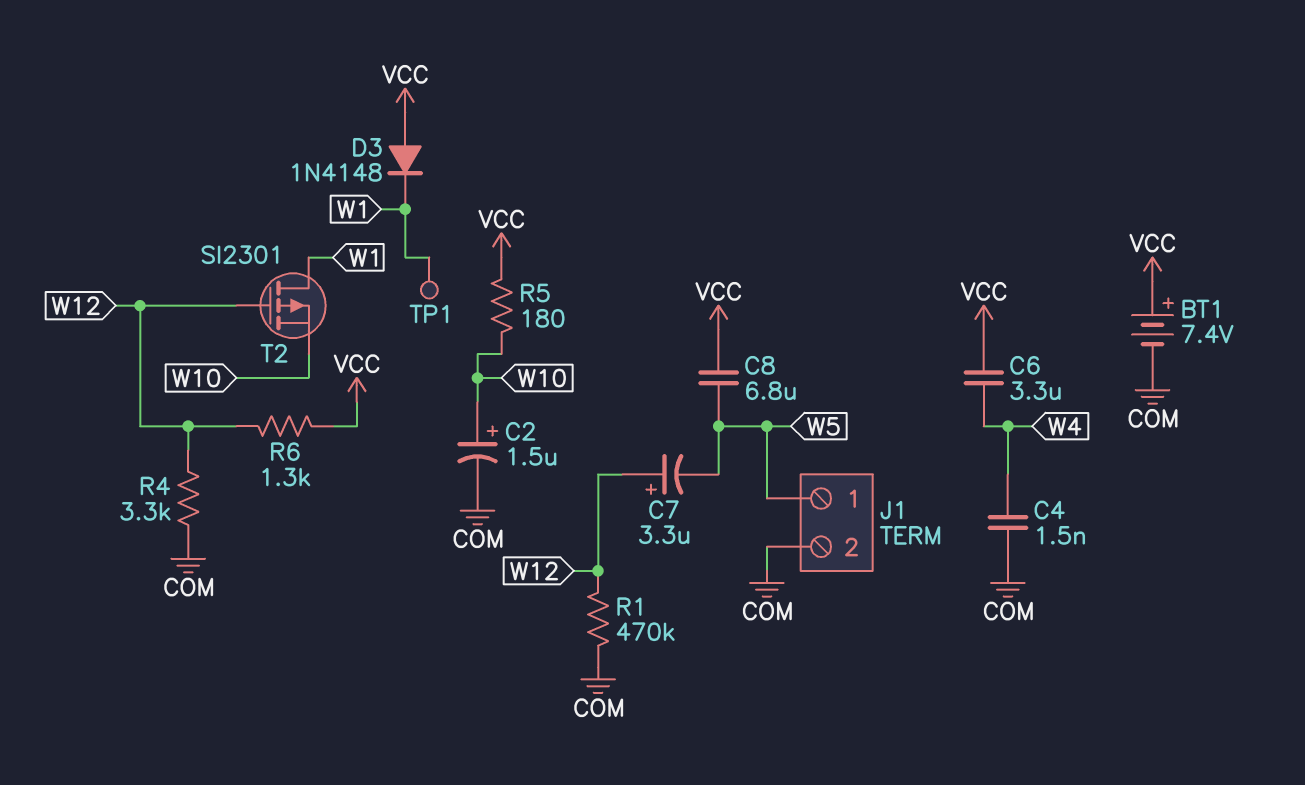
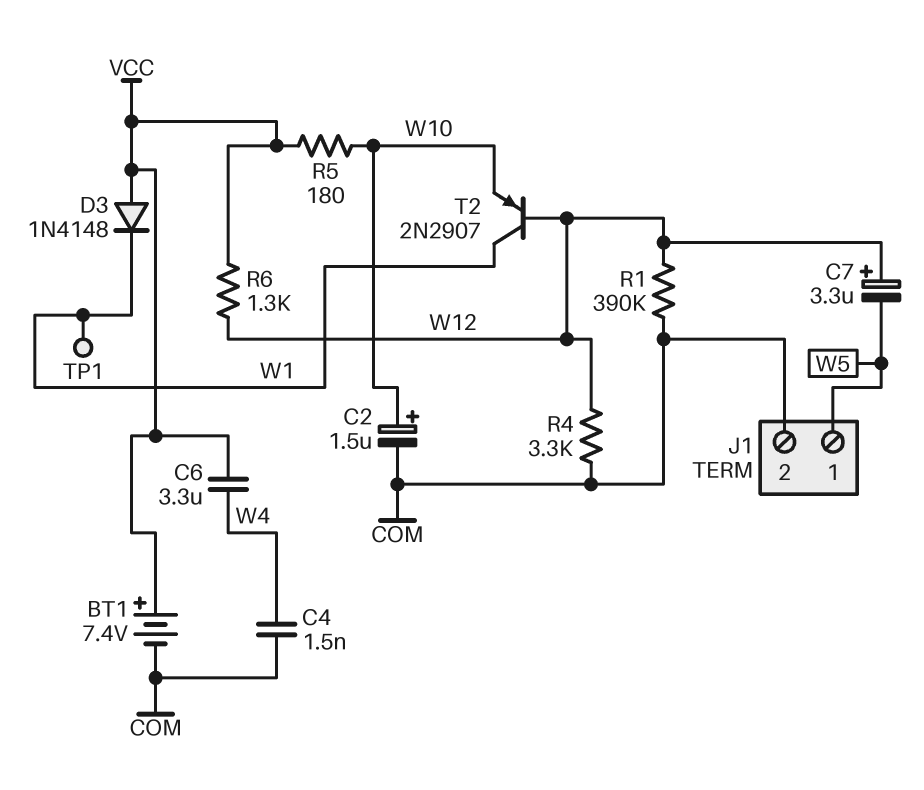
C8: 6.8uF (VCC, W5) -> none
R1: 470k (COM, W12) -> 390k (COM, W12)
T2: PMOS SI2301 (G W12, D W1, S W10) -> PNP 2N2907 (B W12, C W1, E W10)

